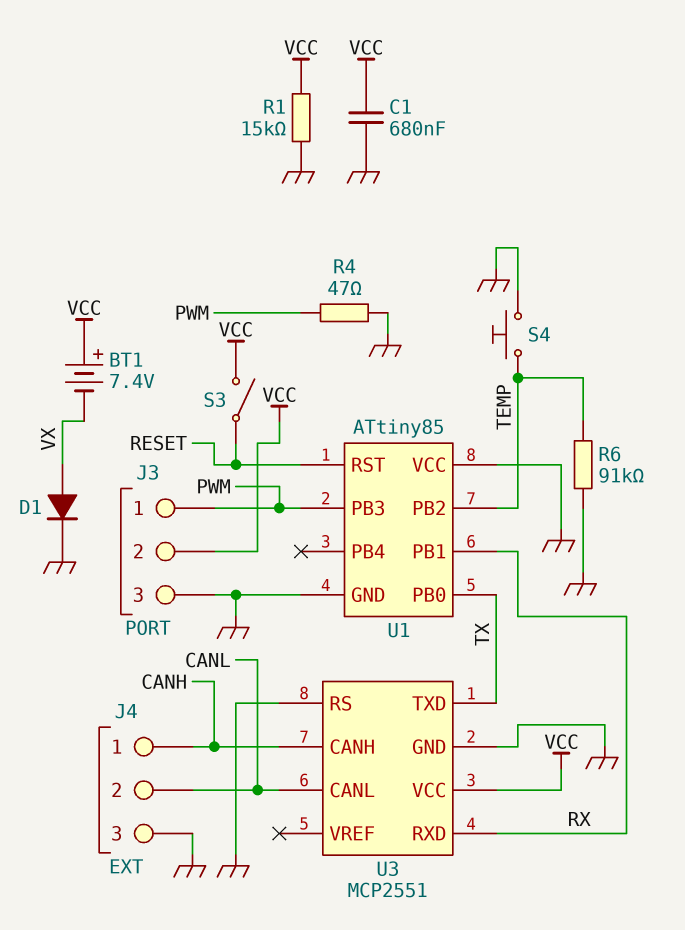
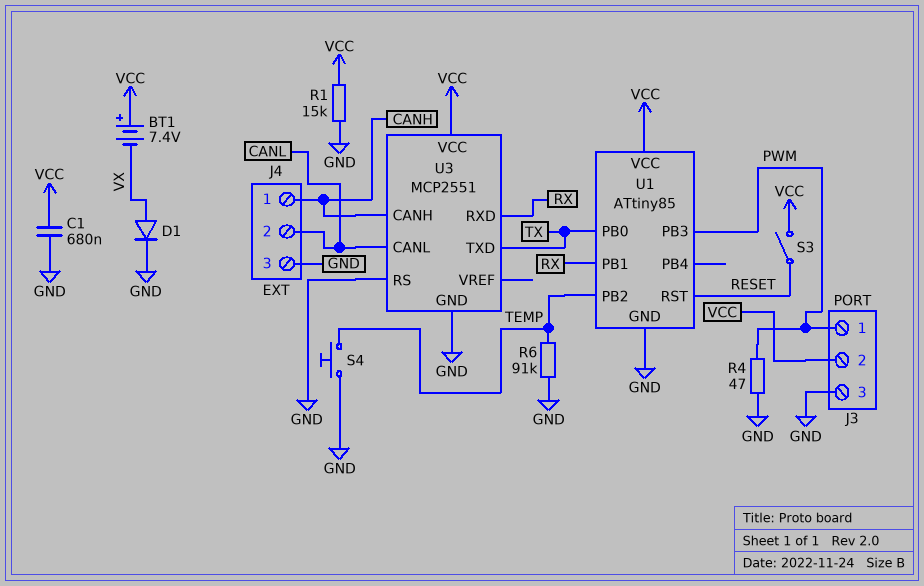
U1 pin VCC: GND -> VCC

